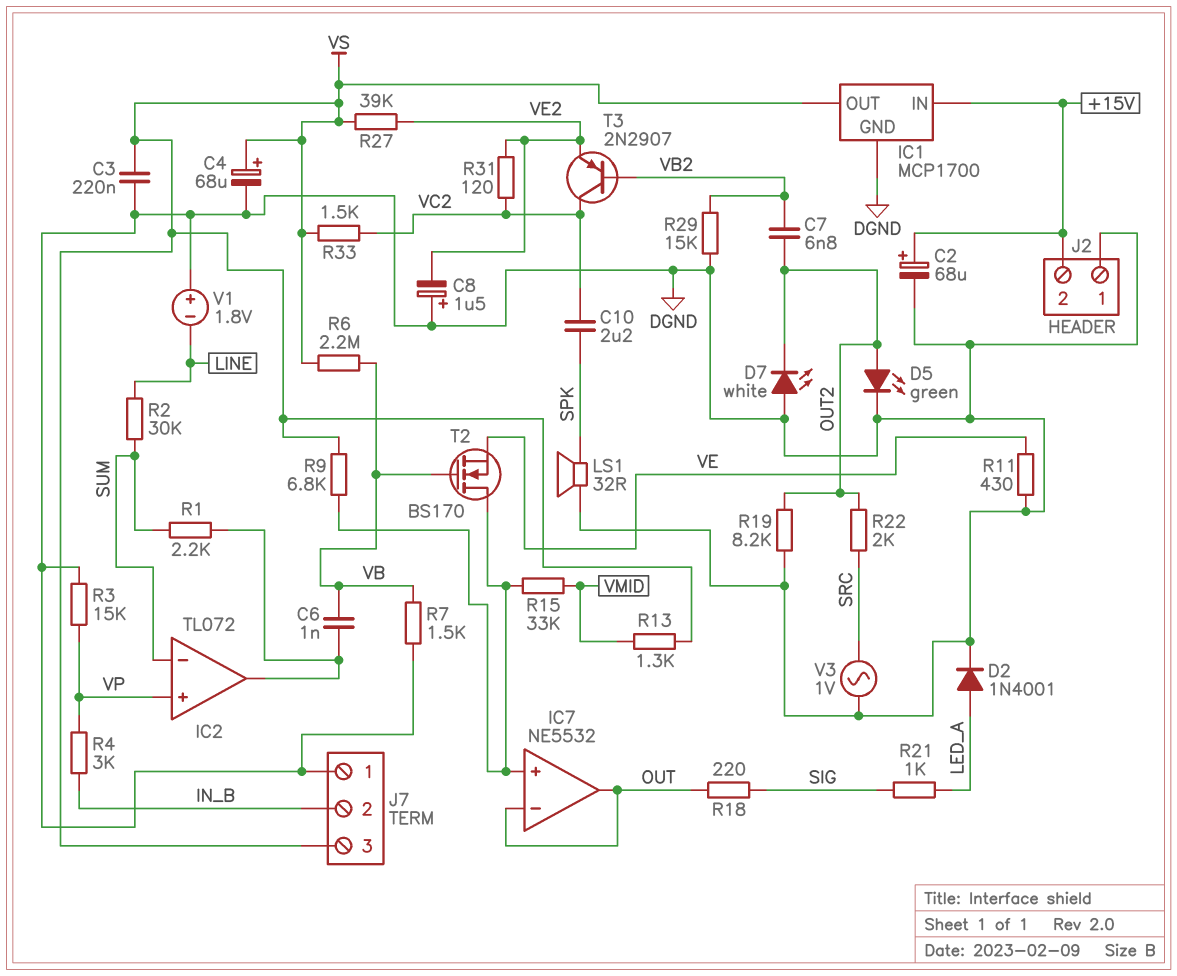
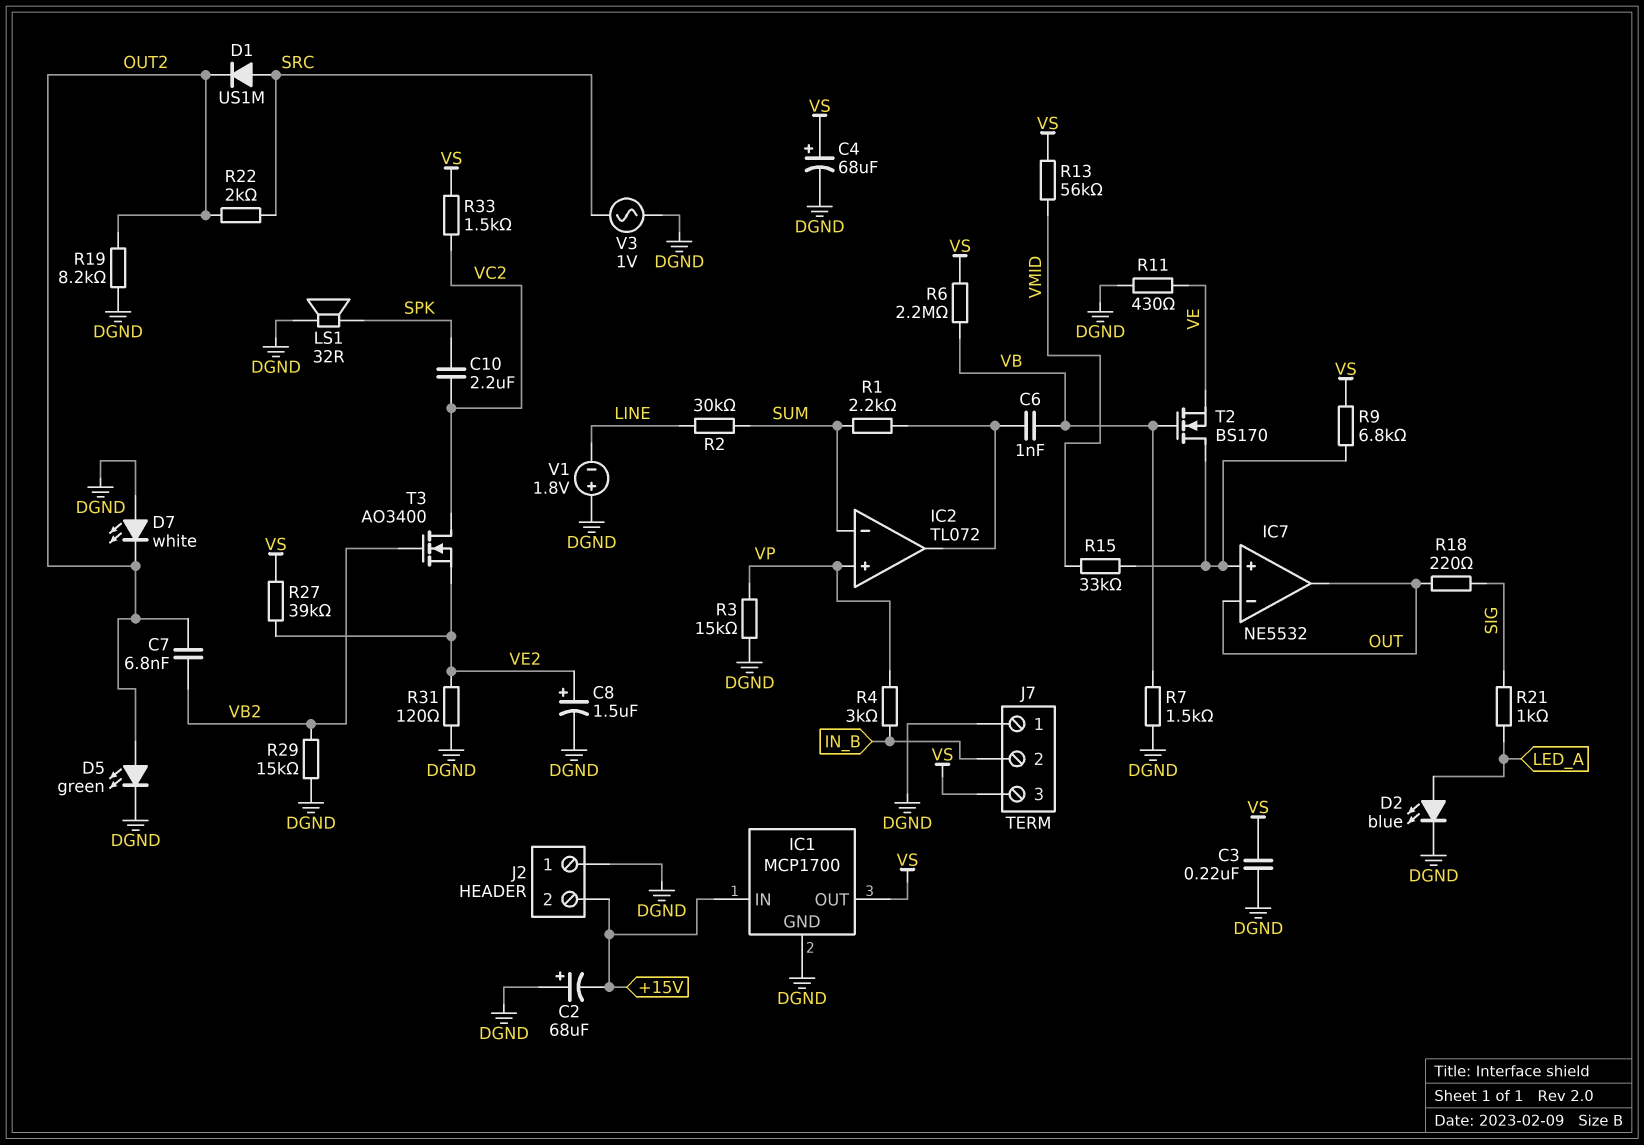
C2: 68uF (plus +15V, minus DGND) -> 68uF (plus DGND, minus +15V)
C8: 1.5uF (plus DGND, minus VE2) -> 1.5uF (plus VE2, minus DGND)
D1: none -> diode US1M (A SRC, K OUT2)
D2: diode 1N4001 (A LED_A, K DGND) -> LED blue (A LED_A, K DGND)
R13: 1.3k (VMID, VS) -> 56k (VMID, VS)
R31: 120 (VC2, VE2) -> 120 (DGND, VE2)
T3: PNP 2N2907 (B VB2, C VC2, E VE2) -> NMOS AO3400 (G VB2, D VC2, S VE2)

